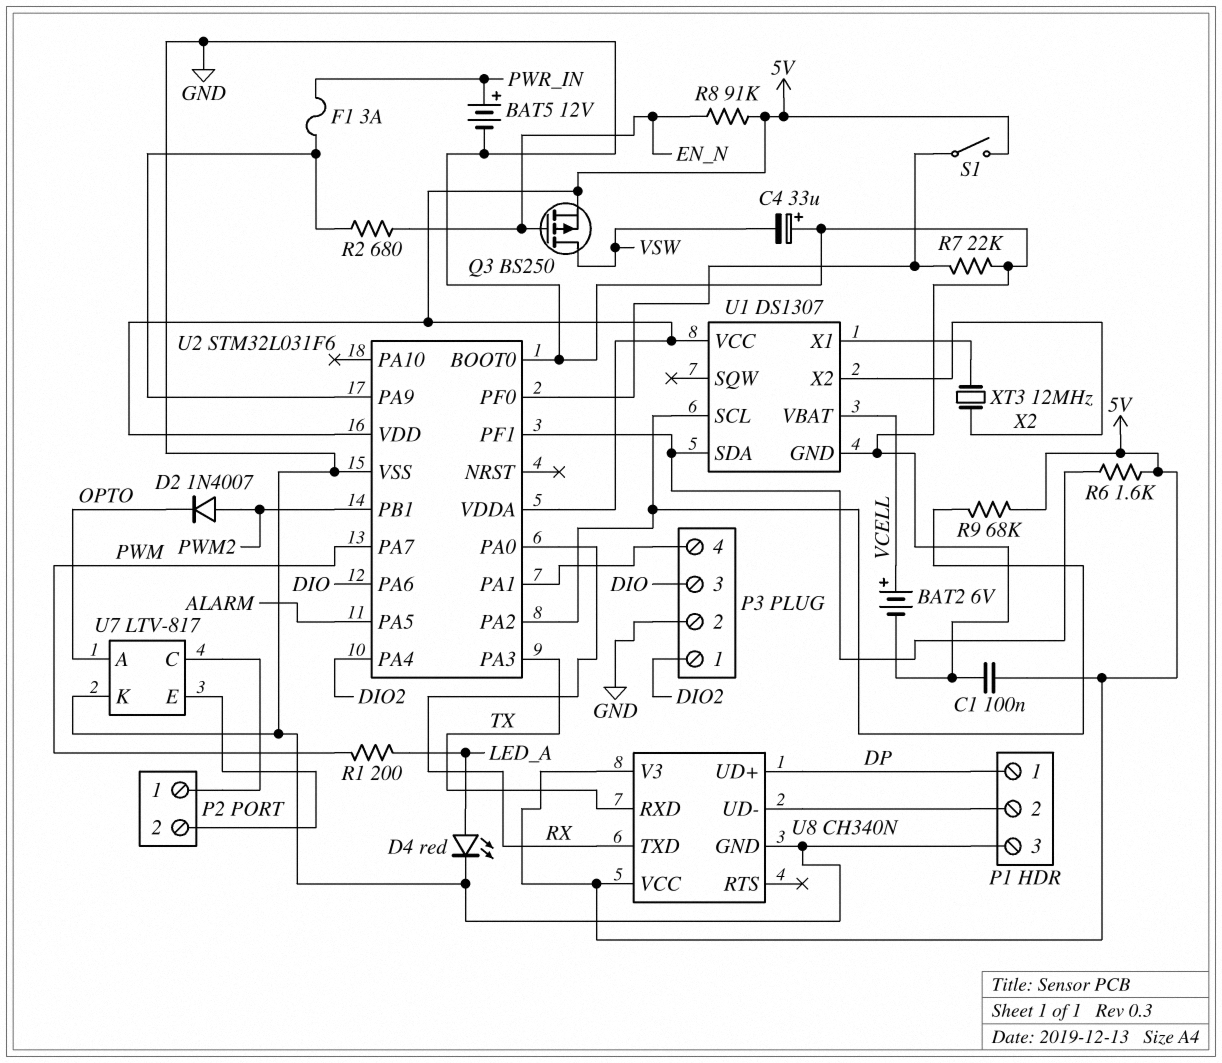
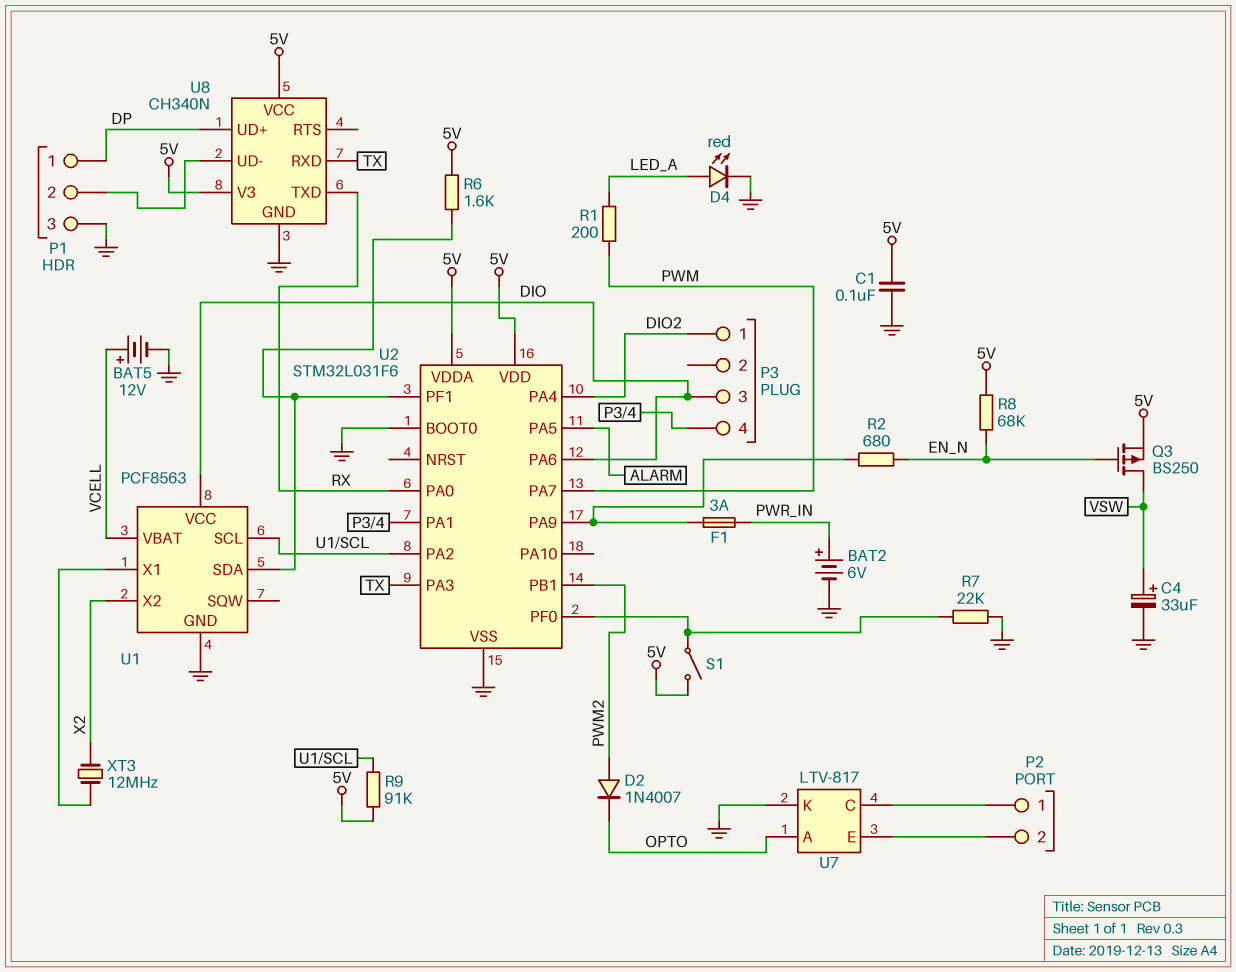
BAT2: 6V (plus VCELL, minus GND) -> 6V (plus PWR_IN, minus GND)
BAT5: 12V (plus PWR_IN, minus GND) -> 12V (plus VCELL, minus GND)
C4: 33uF (plus GND, minus VSW) -> 33uF (plus VSW, minus GND)
P3 pin 2: GND -> none
R8: 91k (5V, EN_N) -> 68k (5V, EN_N)
R9: 68k (5V, U1/SCL) -> 91k (5V, U1/SCL)
U1: DS1307 -> PCF8563
U1 pin VCC: 5V -> DIO

